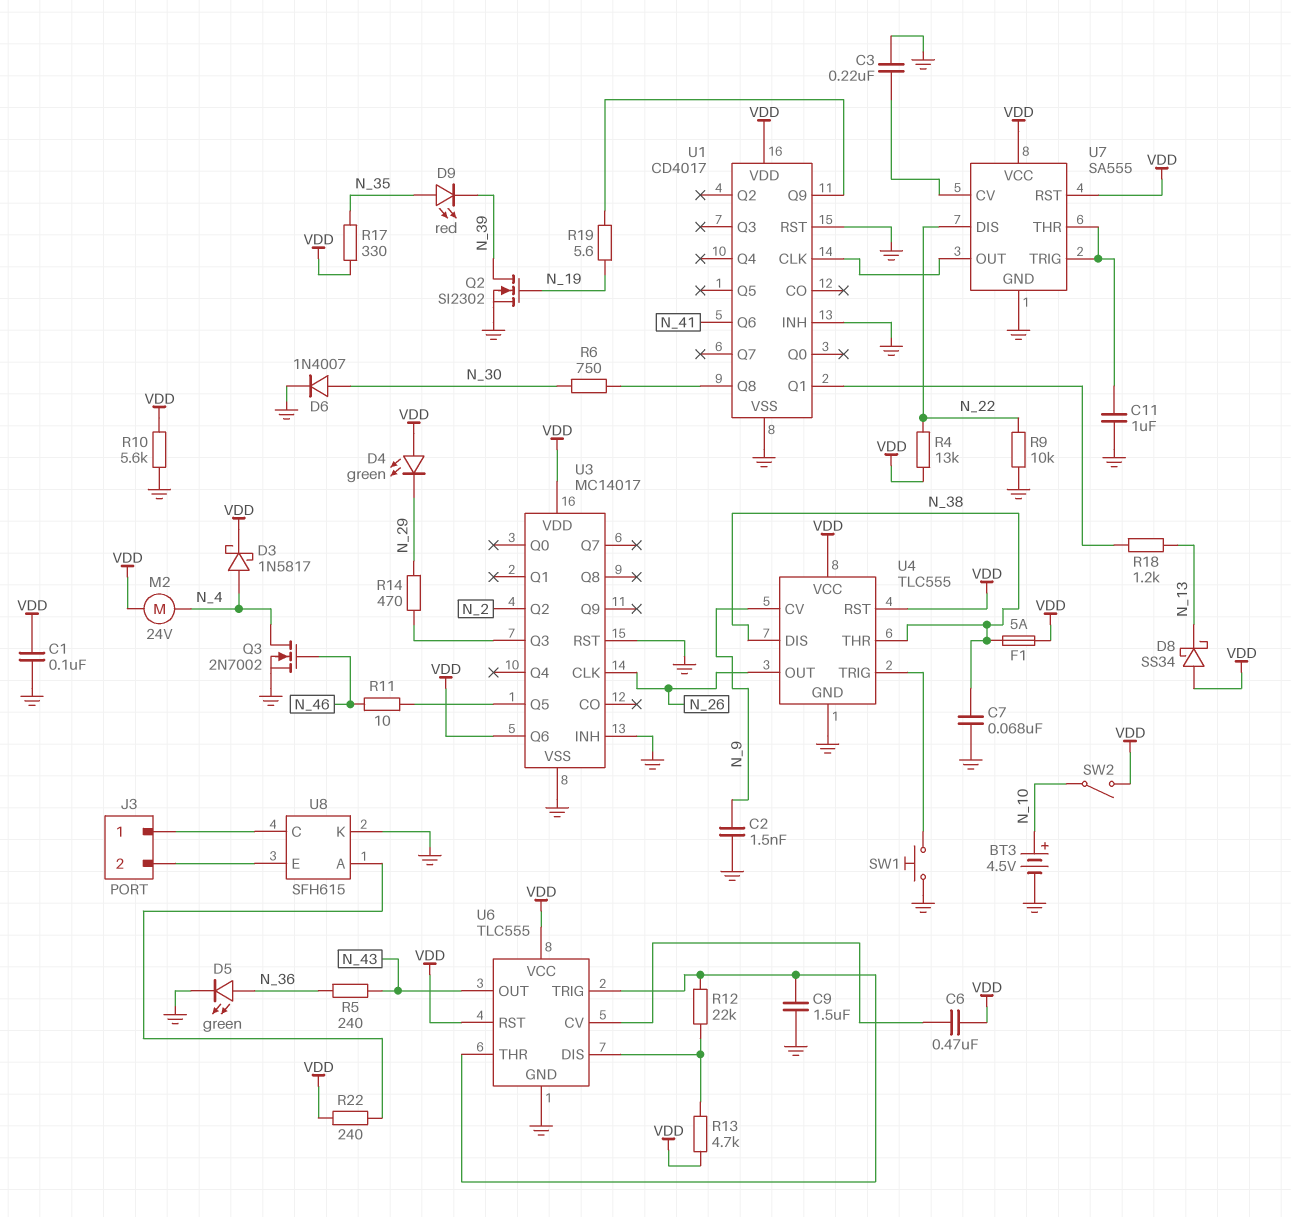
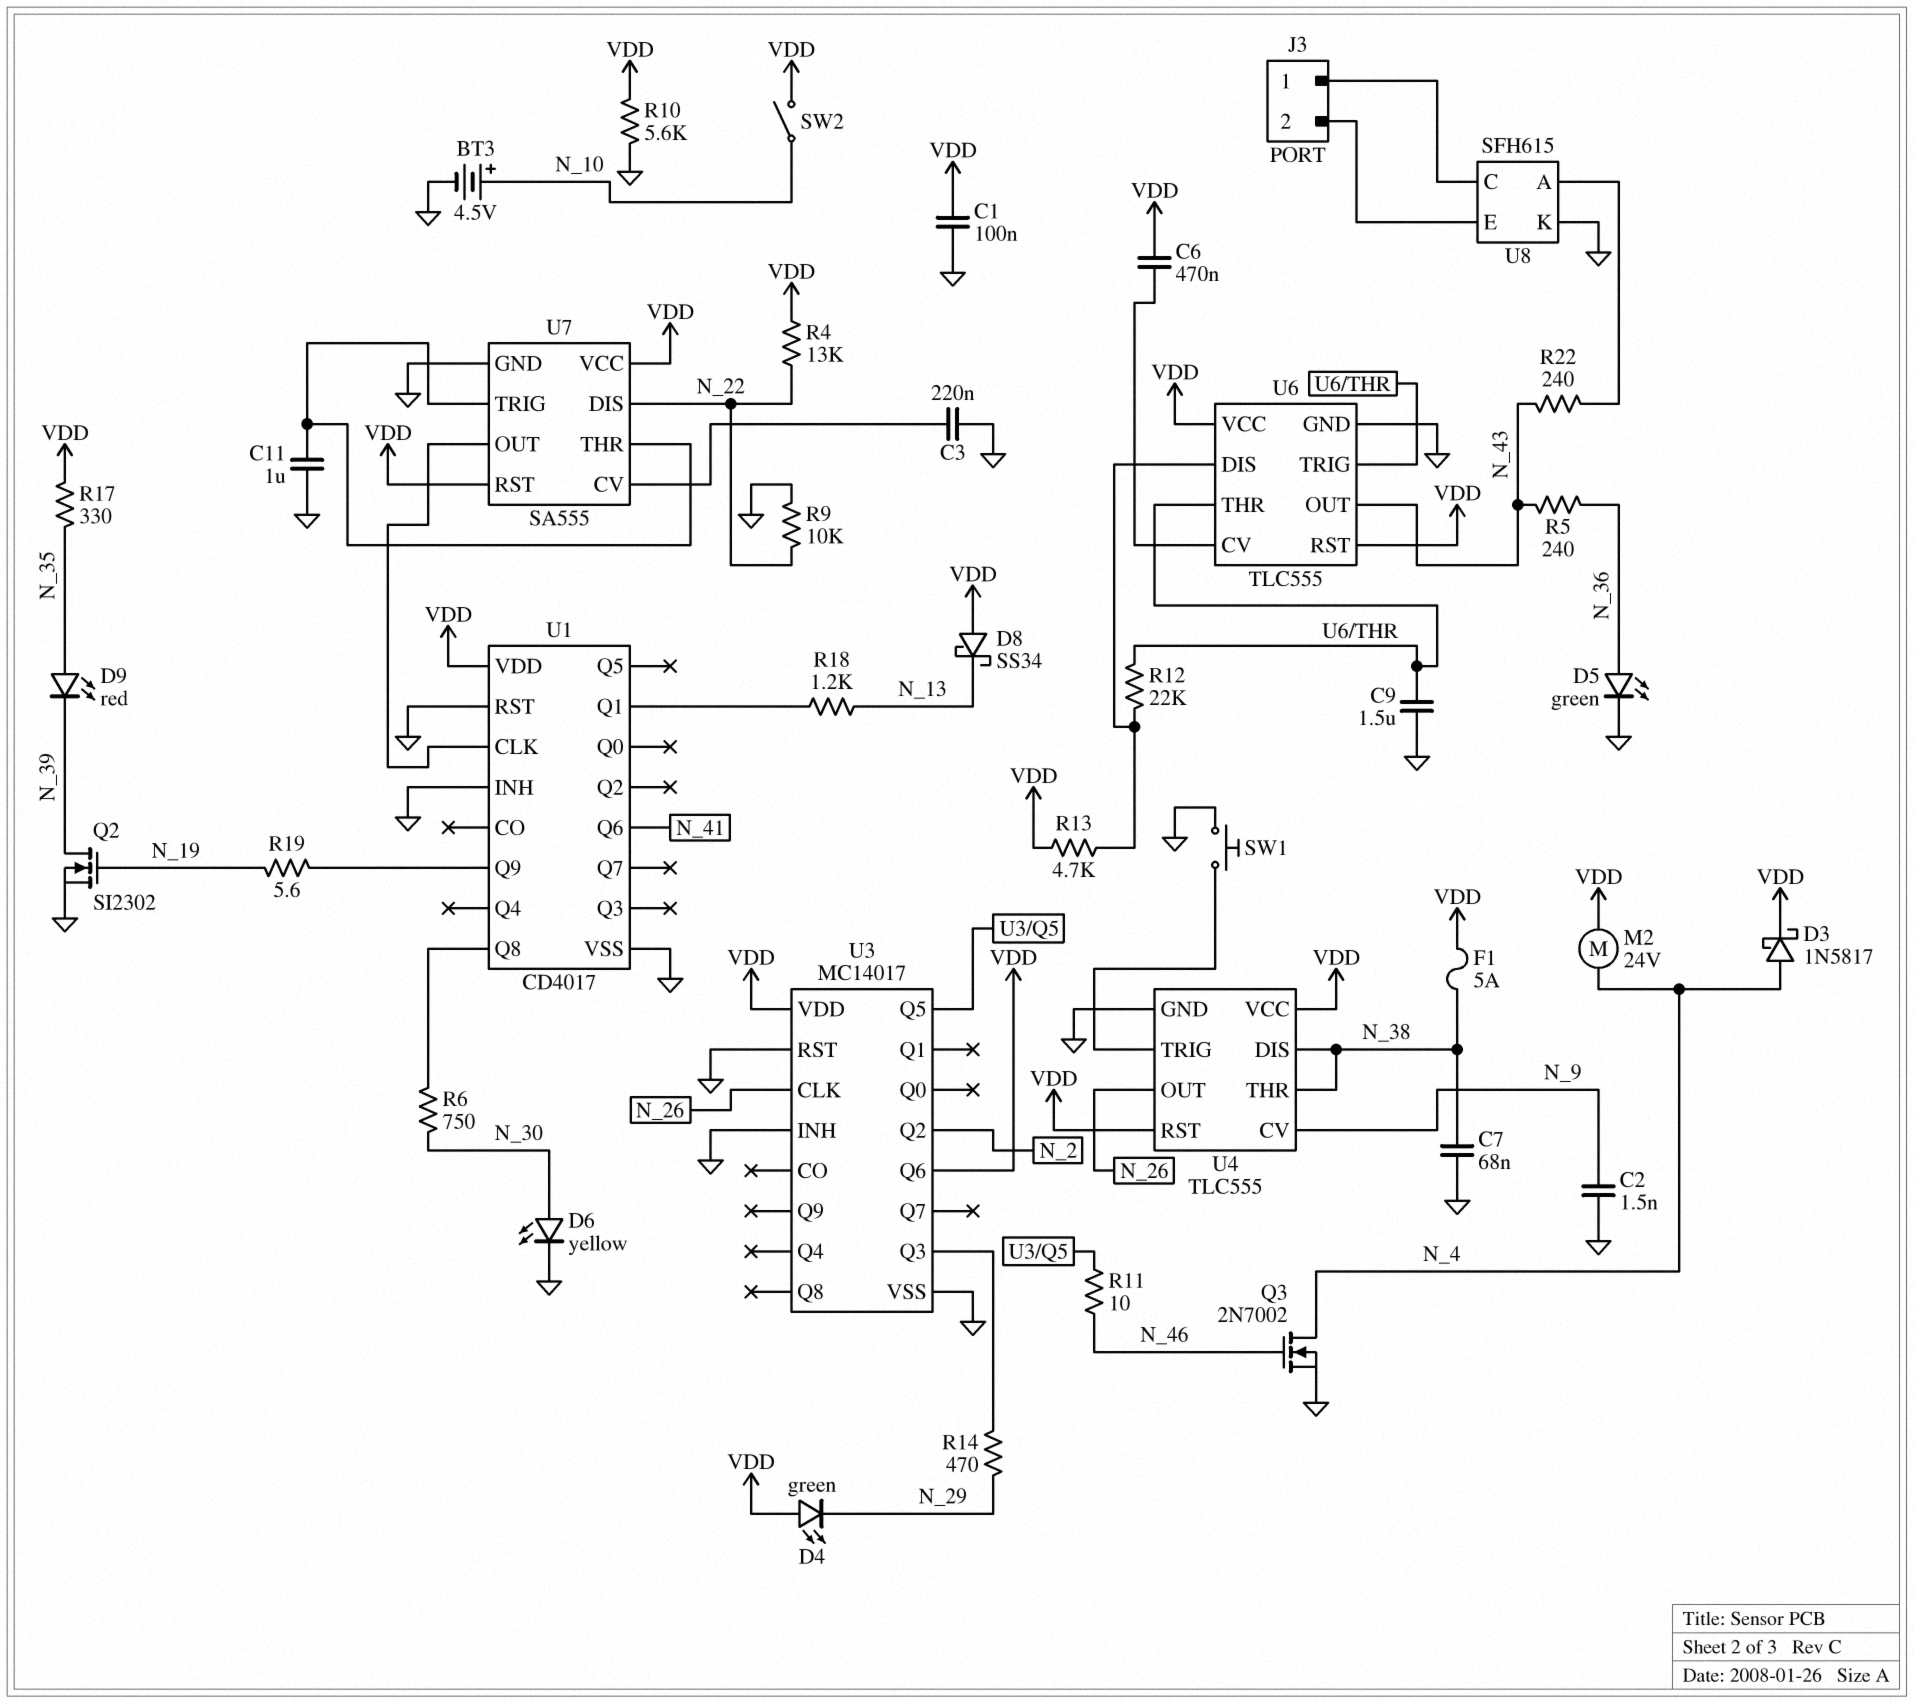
D6: diode 1N4007 (A N_30, K GND) -> LED yellow (A N_30, K GND)
R22: 240 (U8/A, VDD) -> 240 (N_43, U8/A)

